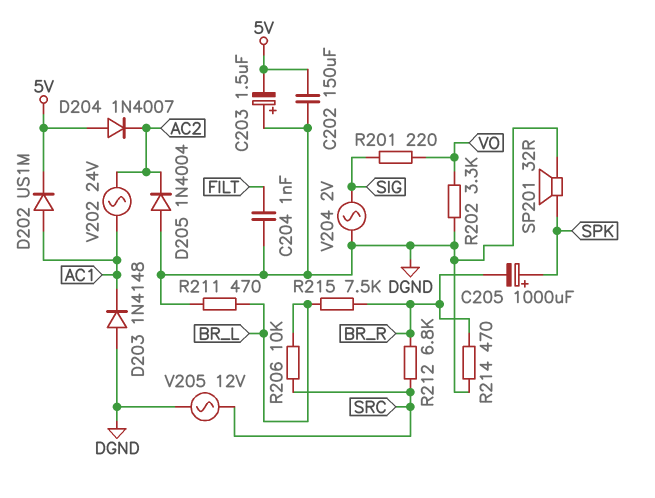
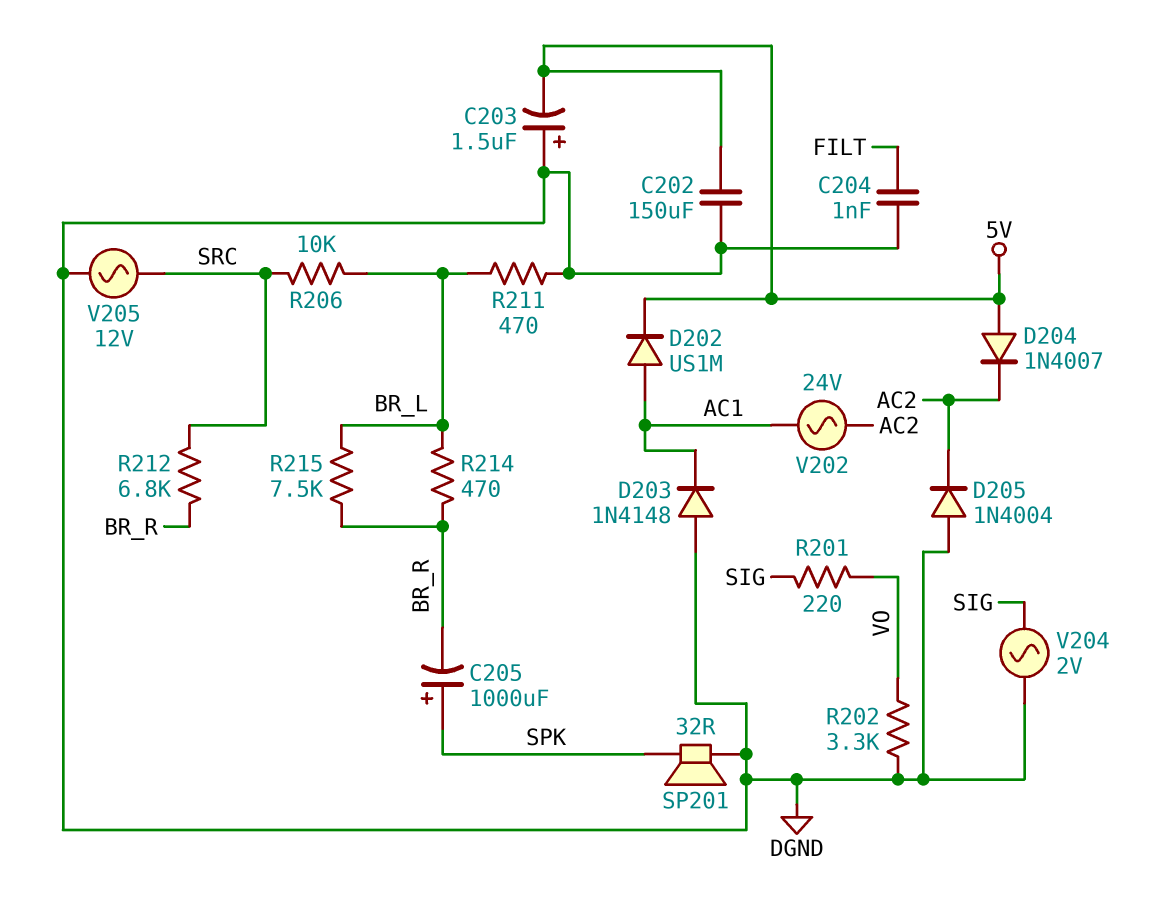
R214: 470 (BR_R, DGND) -> 470 (BR_L, BR_R)

